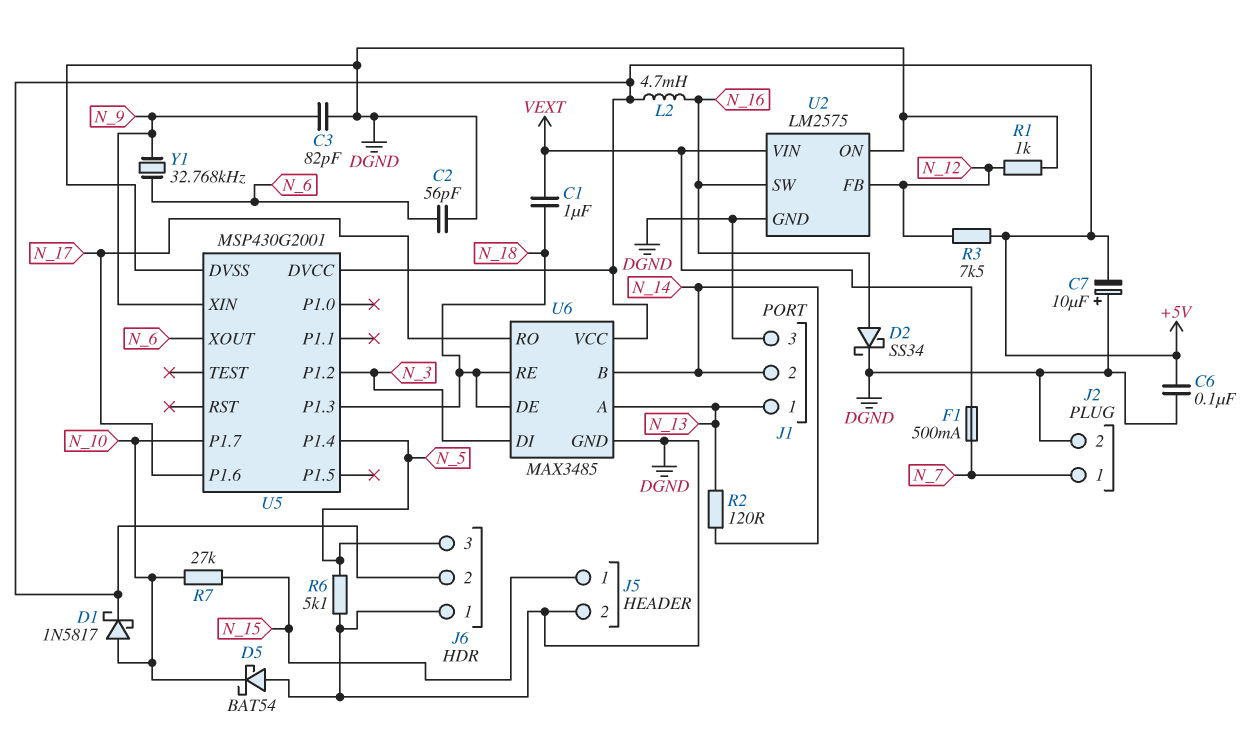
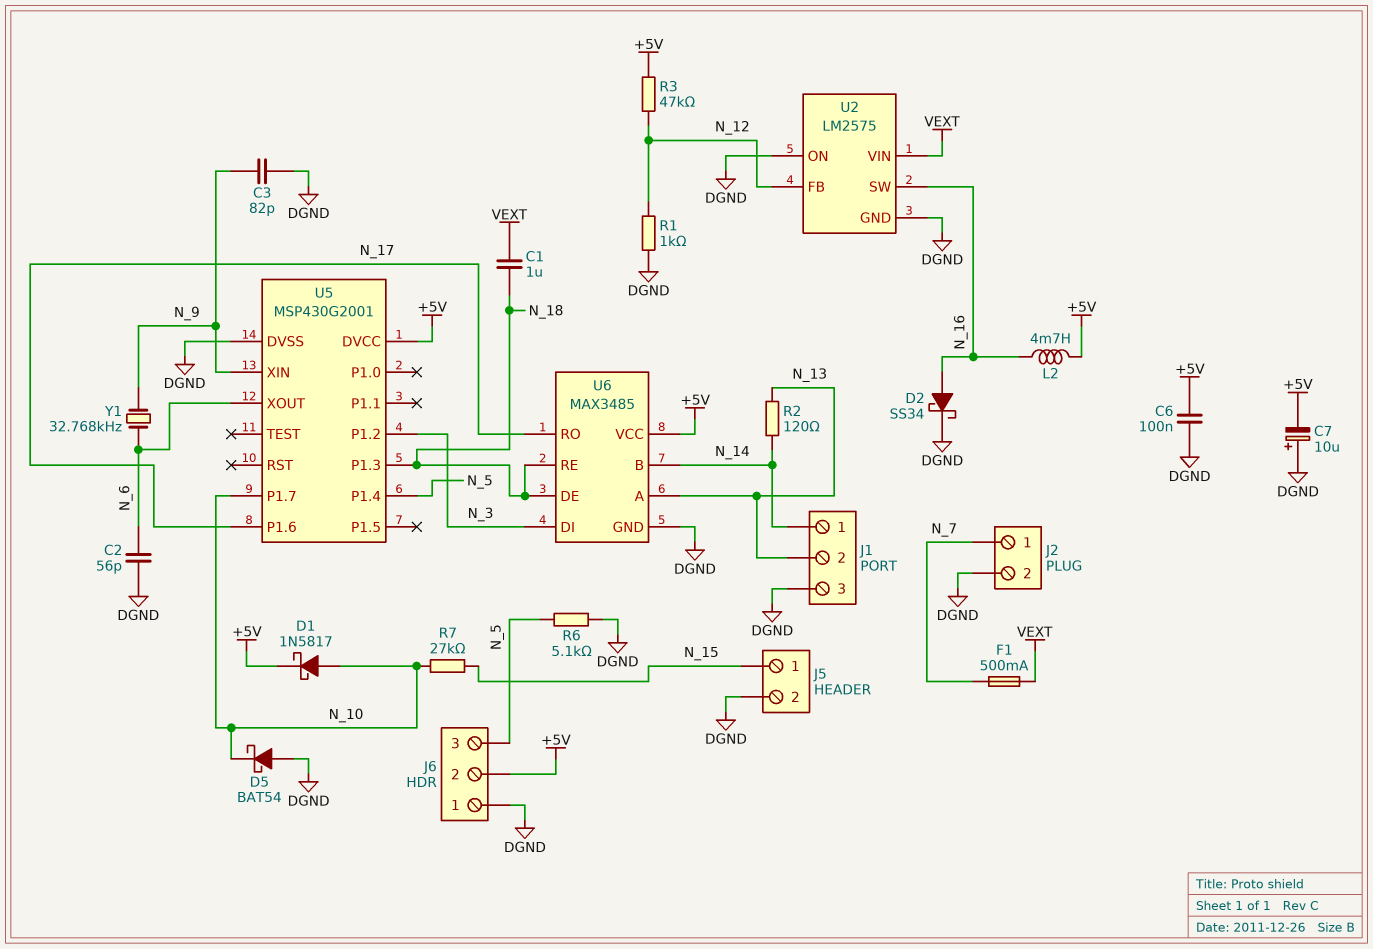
J1 pin 1: N_13 -> N_14
J1 pin 2: N_14 -> N_13
R3: 7.5k (+5V, N_12) -> 47k (+5V, N_12)

